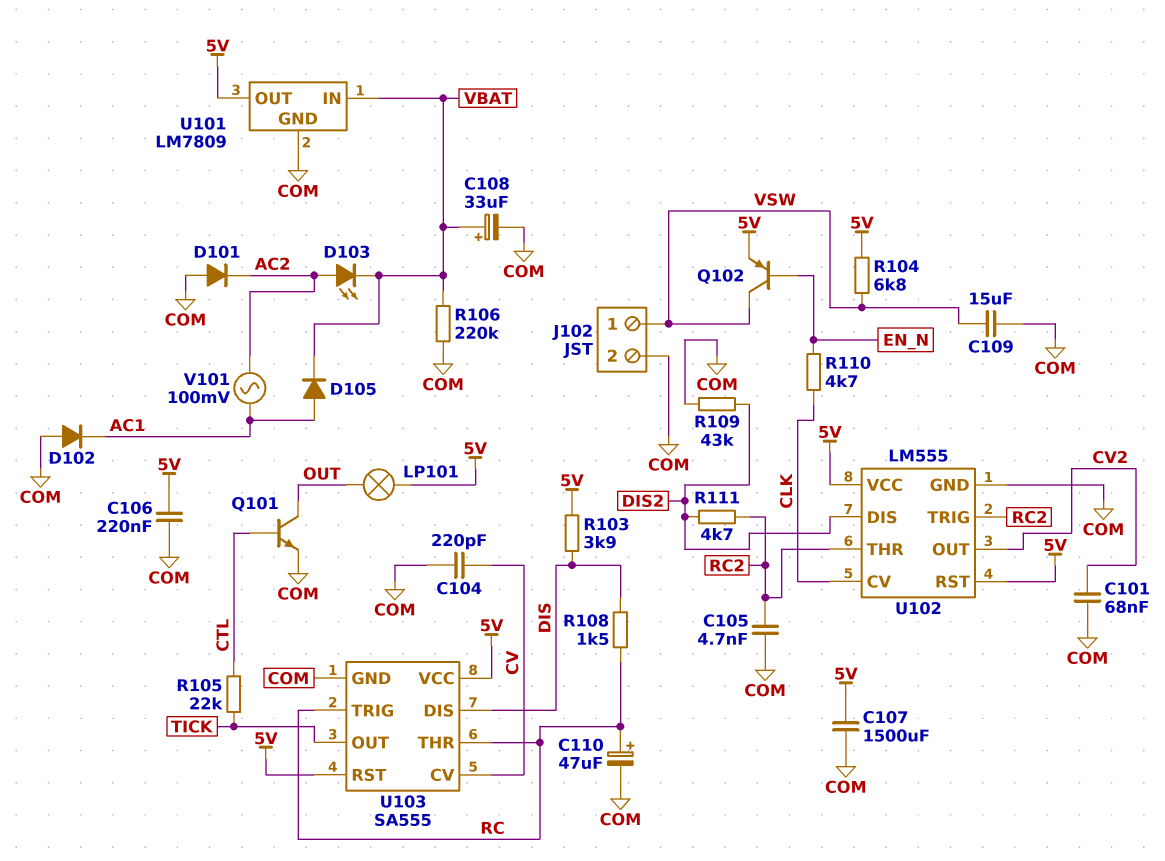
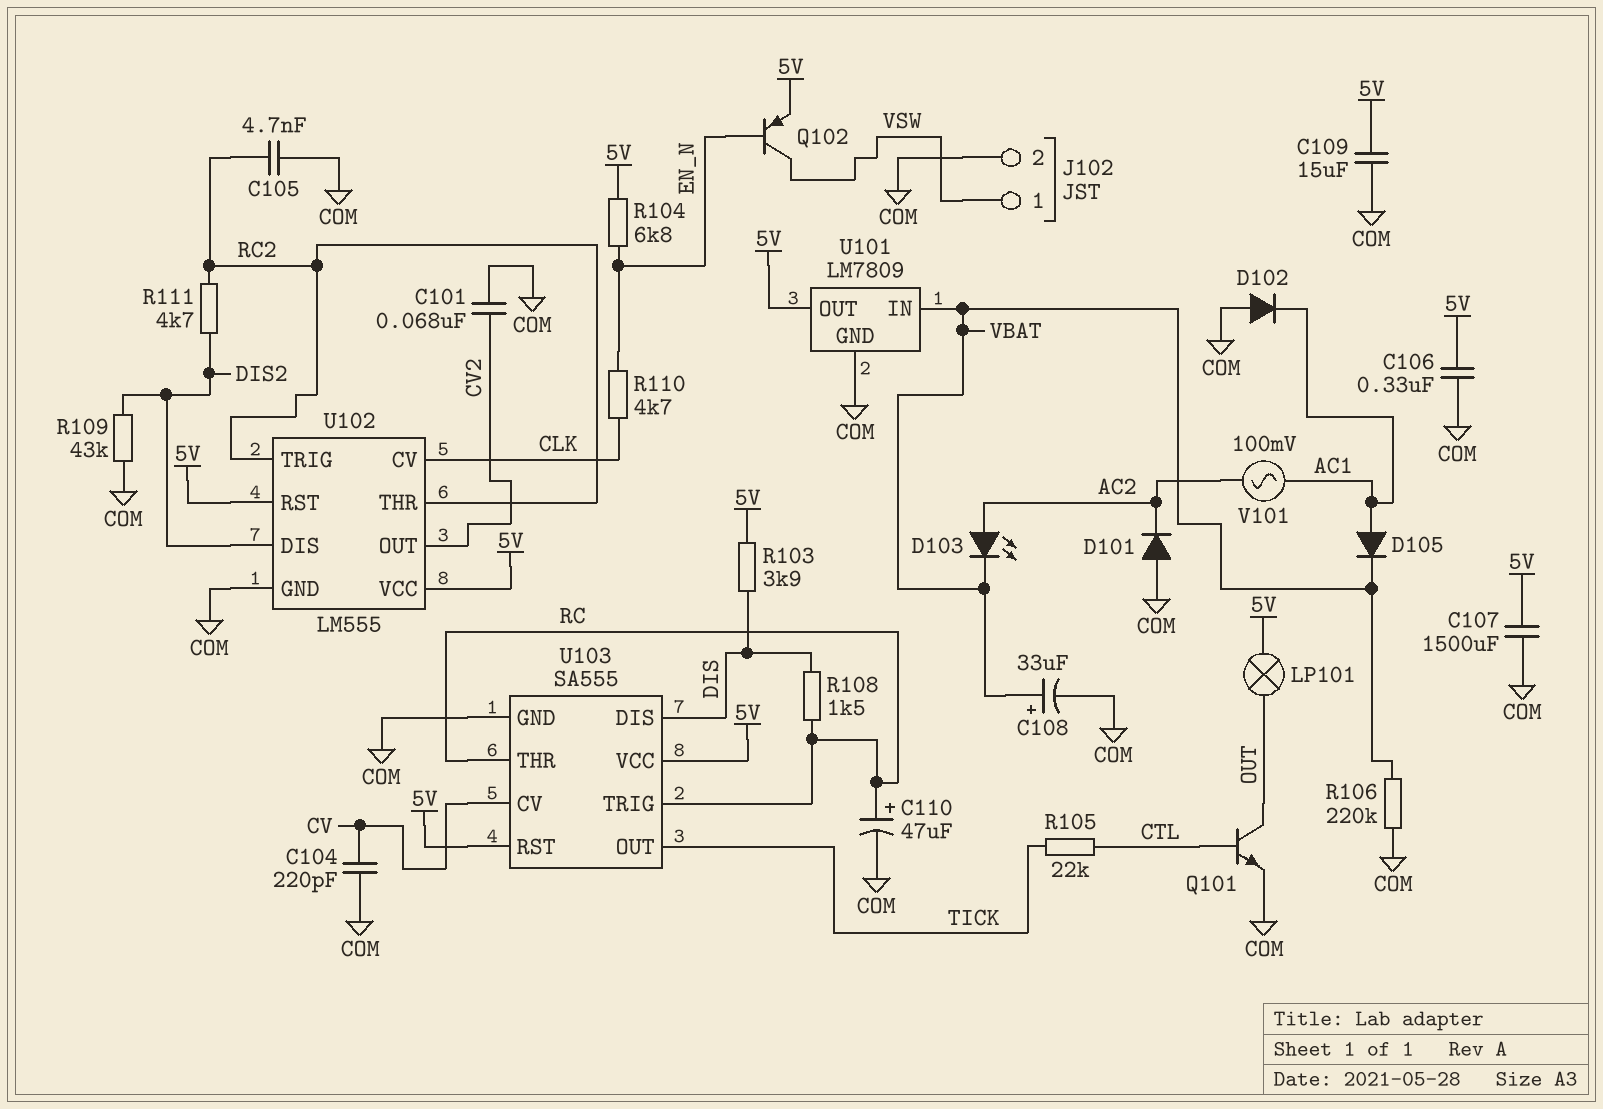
C106: 220nF (5V, COM) -> 330nF (5V, COM)
C109: 15uF (COM, VSW) -> 15uF (5V, COM)
R104: 6.8k (5V, VSW) -> 6.8k (5V, EN_N)

